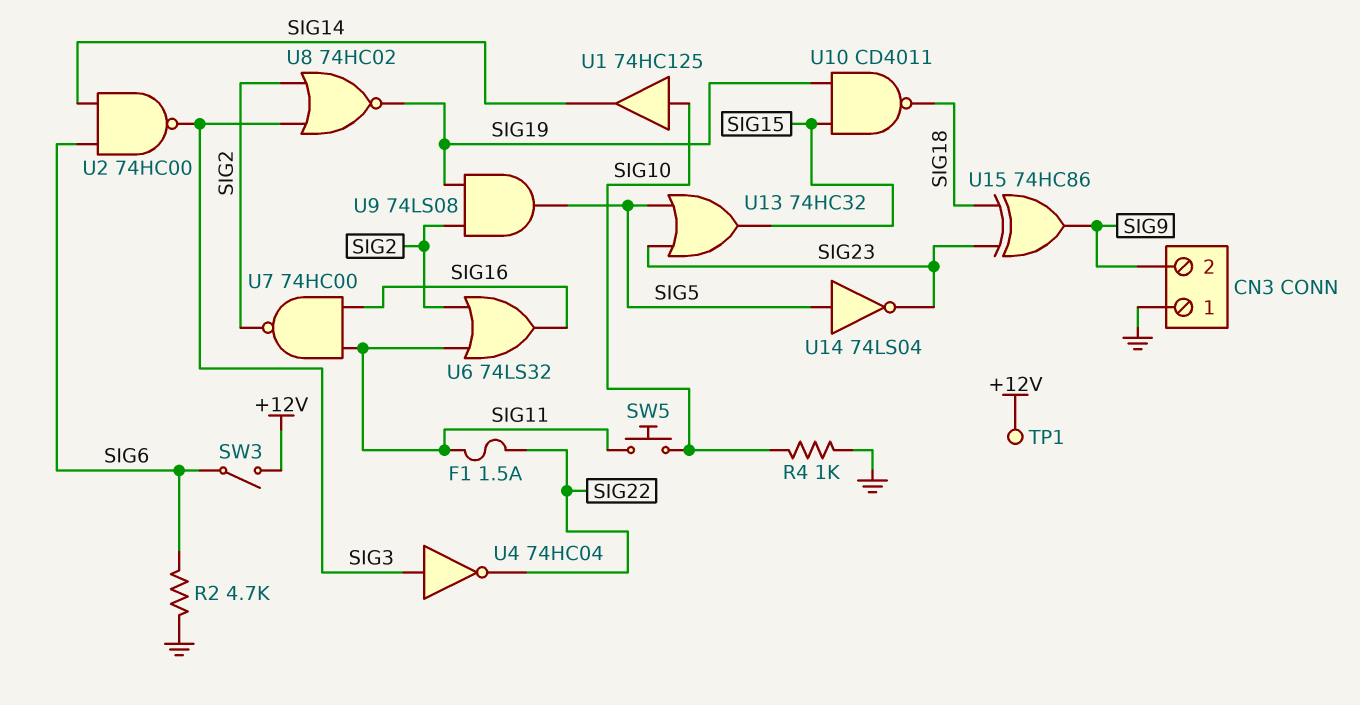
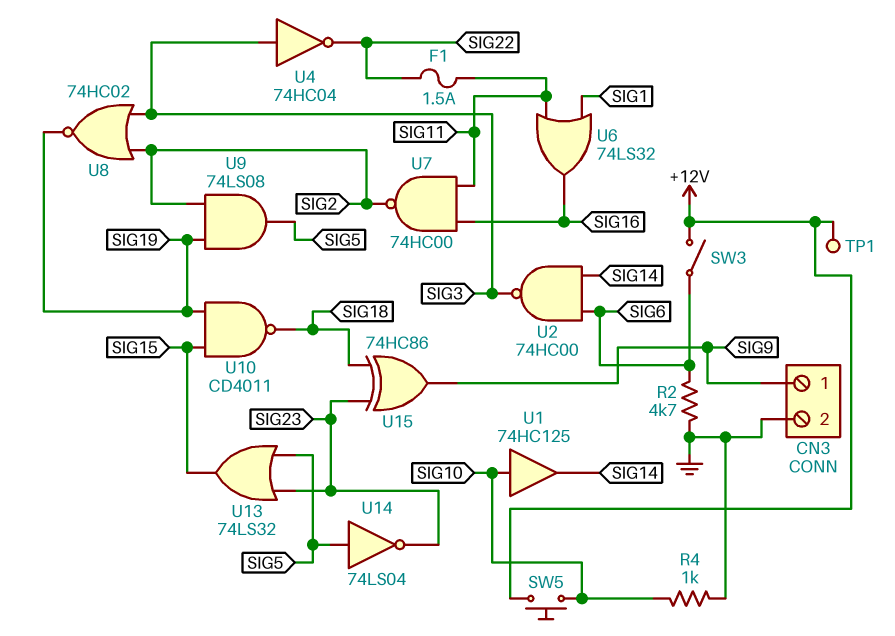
CN3 pin 1: GND -> SIG9
CN3 pin 2: SIG9 -> GND
SW5: button (SIG10, SIG11) -> button (+12V, SIG10)
U6: OR 74LS32 (in SIG2, in SIG11, out SIG16) -> OR 74LS32 (in SIG1, in SIG11, out SIG16)
U13: OR 74HC32 (in SIG5, in SIG23, out SIG15) -> OR 74LS32 (in SIG5, in SIG23, out SIG15)

